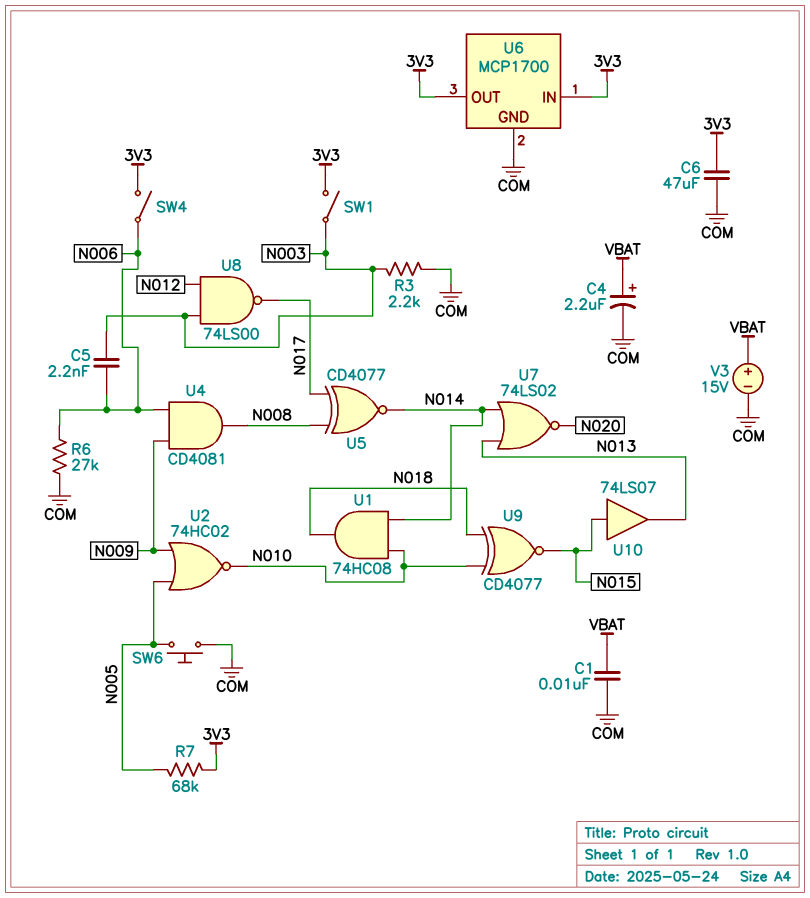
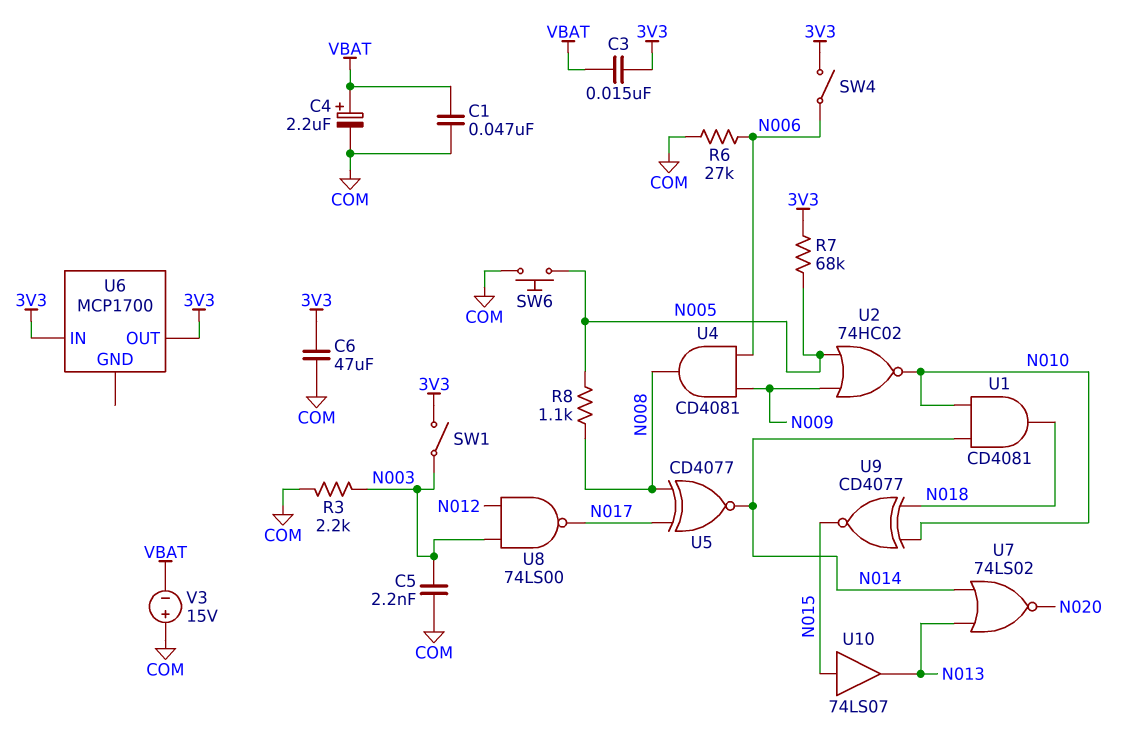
C1: 10nF (COM, VBAT) -> 47nF (COM, VBAT)
C3: none -> 15nF (3V3, VBAT)
C5: 2.2nF (N003, N006) -> 2.2nF (COM, N003)
R8: none -> 1.1k (N005, N008)
U1: AND 74HC08 (in N010, in N014, out N018) -> AND CD4081 (in N010, in N014, out N018)
U6 pin GND: COM -> none
V3: 15V (plus VBAT, minus COM) -> 15V (plus COM, minus VBAT)

